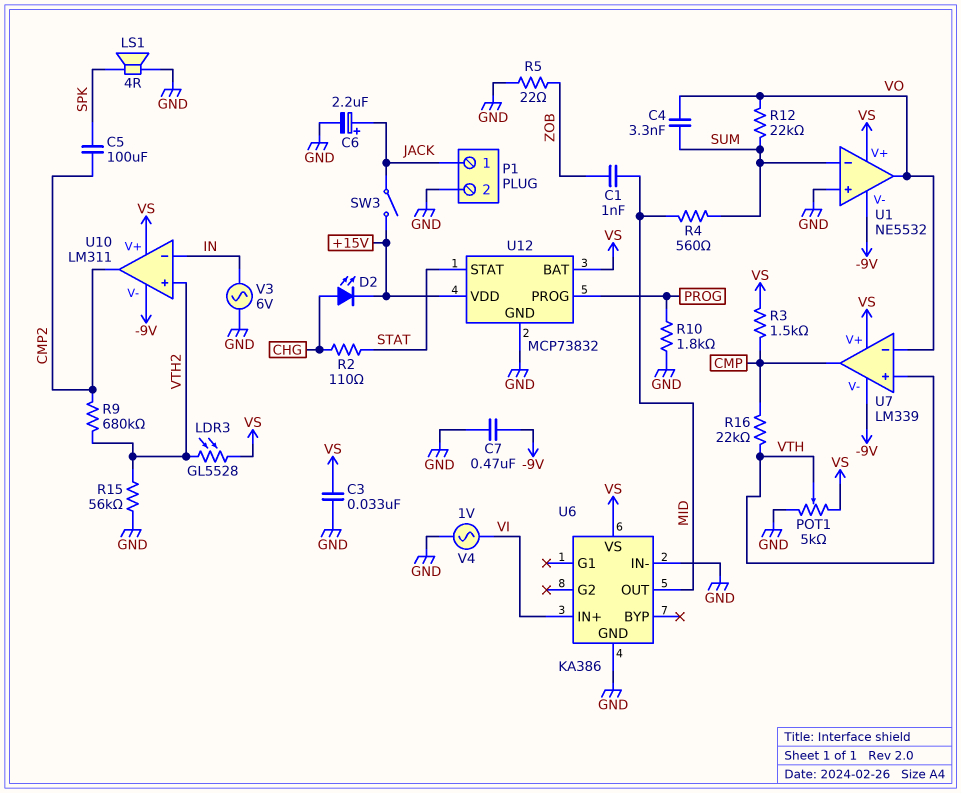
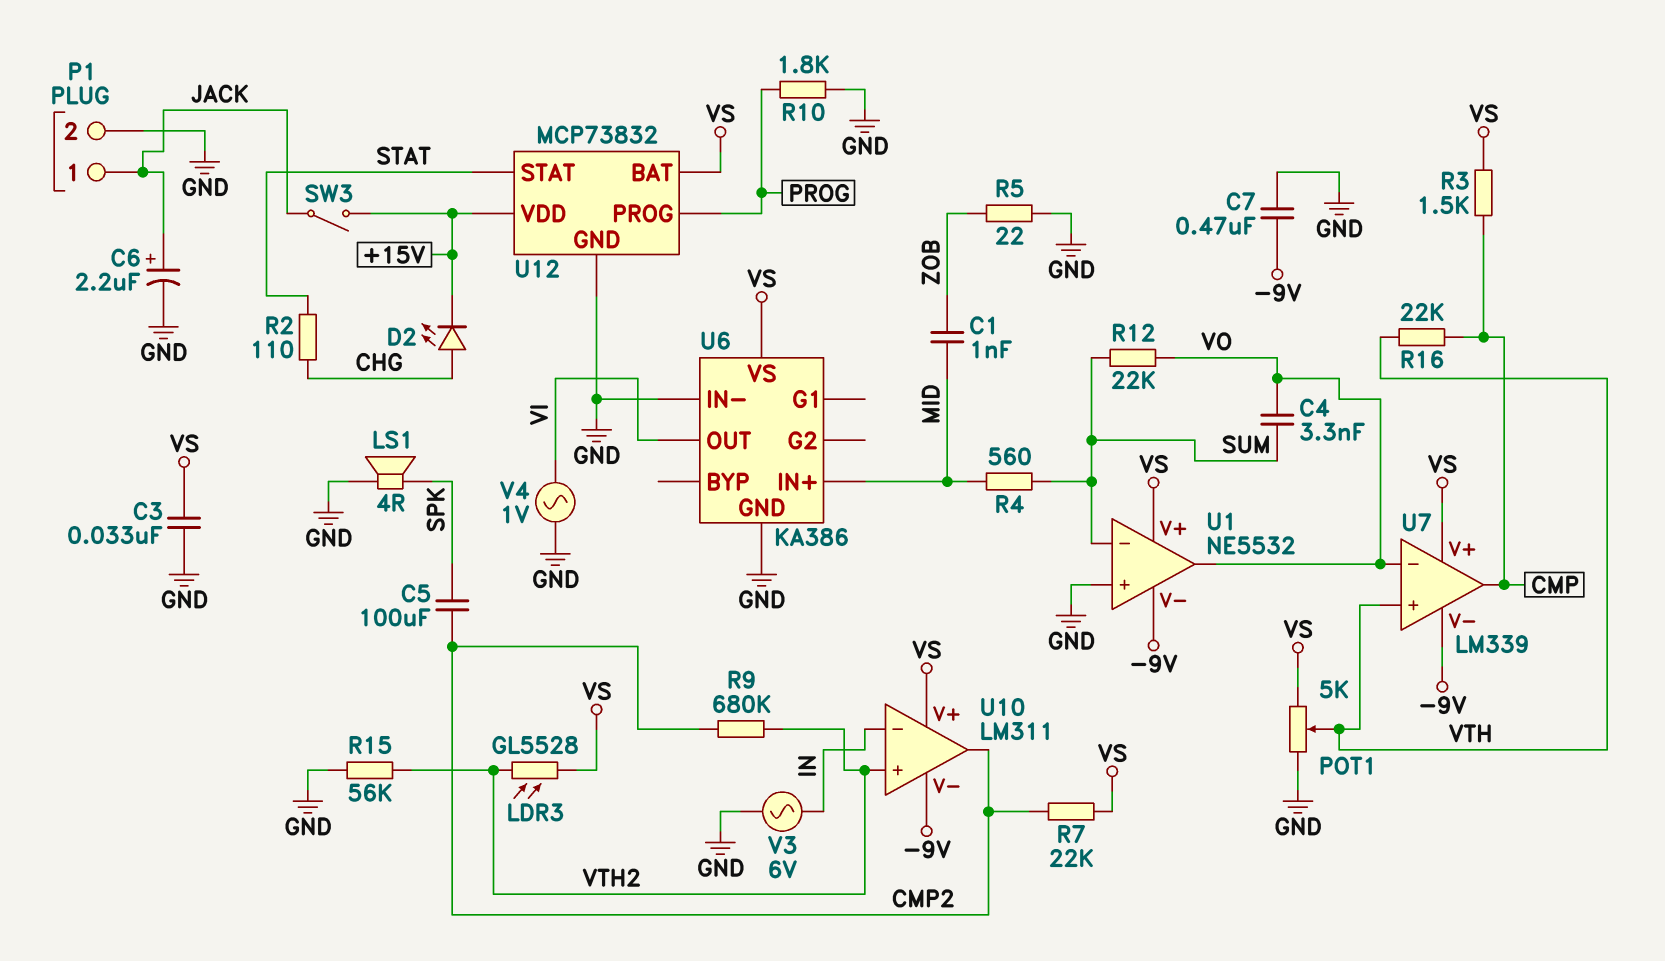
R7: none -> 22k (CMP2, VS)
U6 pin IN+: VI -> MID
U6 pin OUT: MID -> VI

